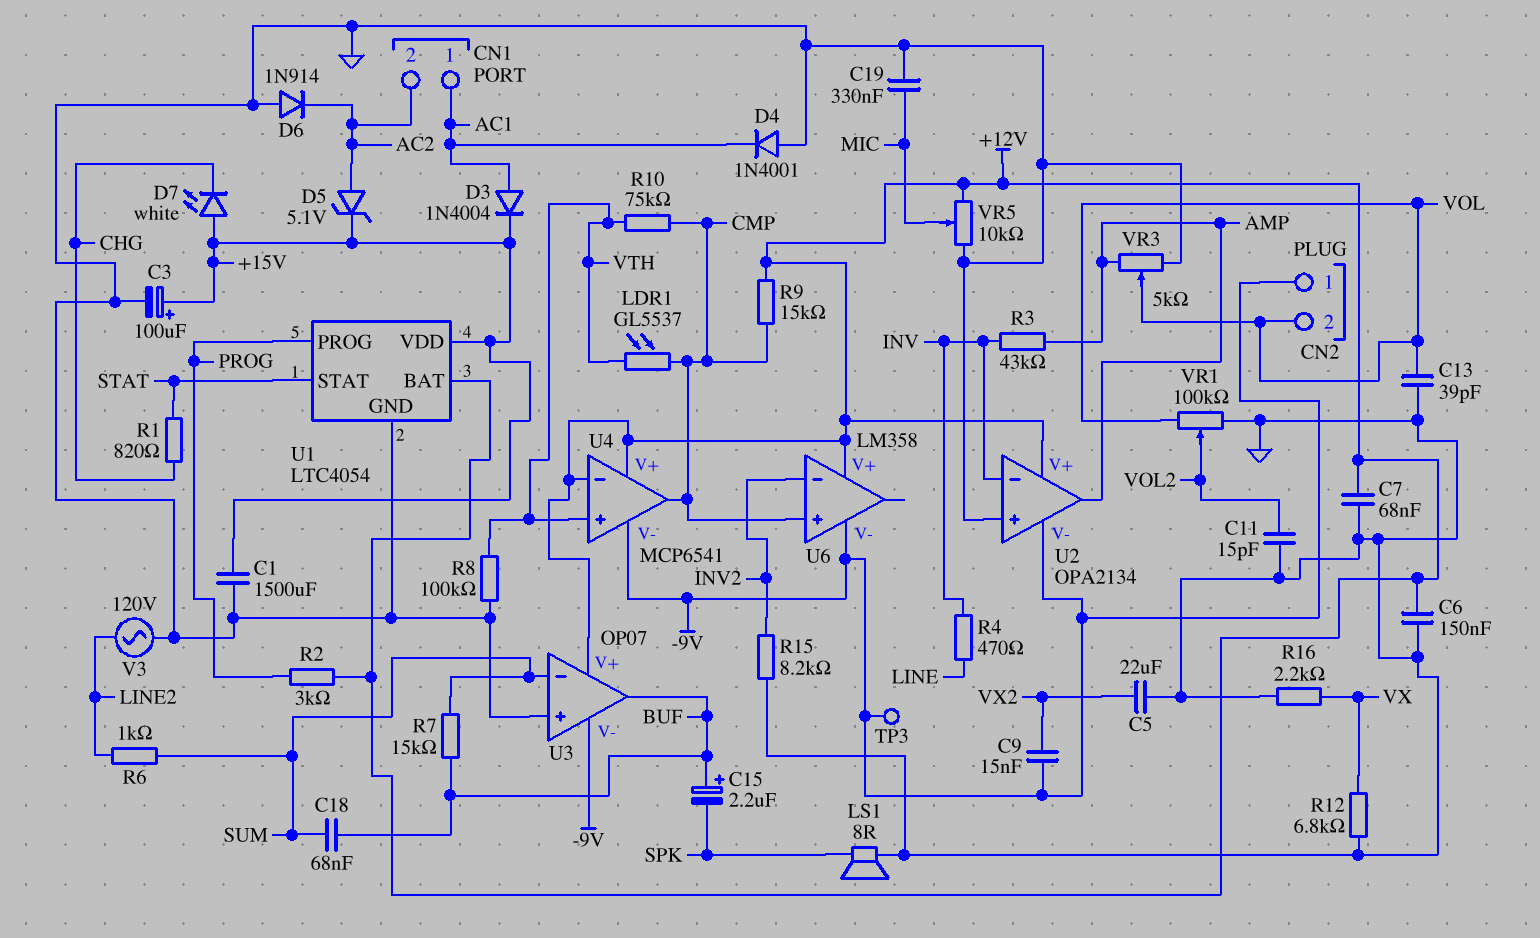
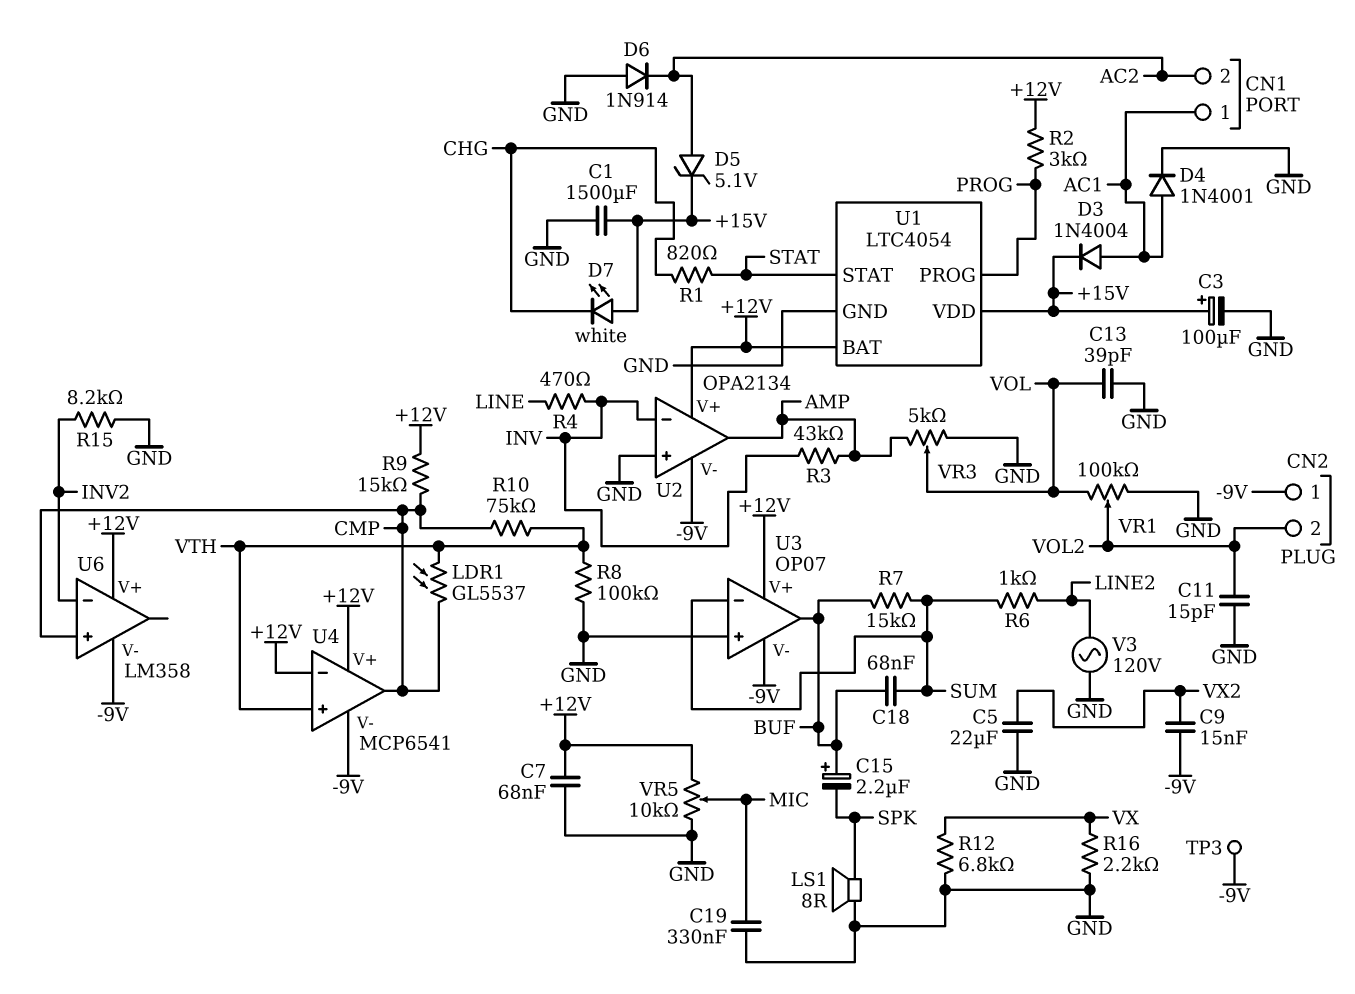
C6: 150nF (+12V, GND) -> none
CN2 pin 2: VOL -> VOL2
D4: diode 1N4001 (A GND, K AC1) -> diode 1N4001 (A AC1, K GND)

